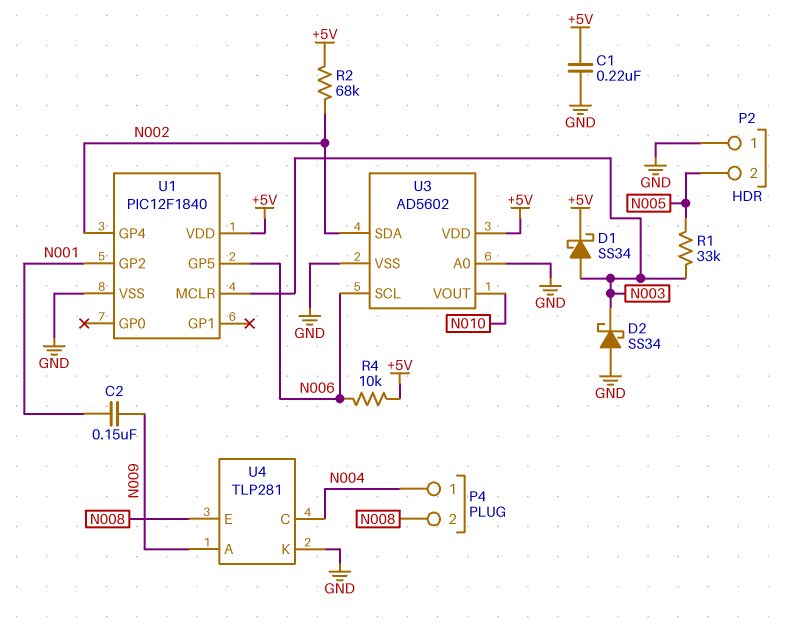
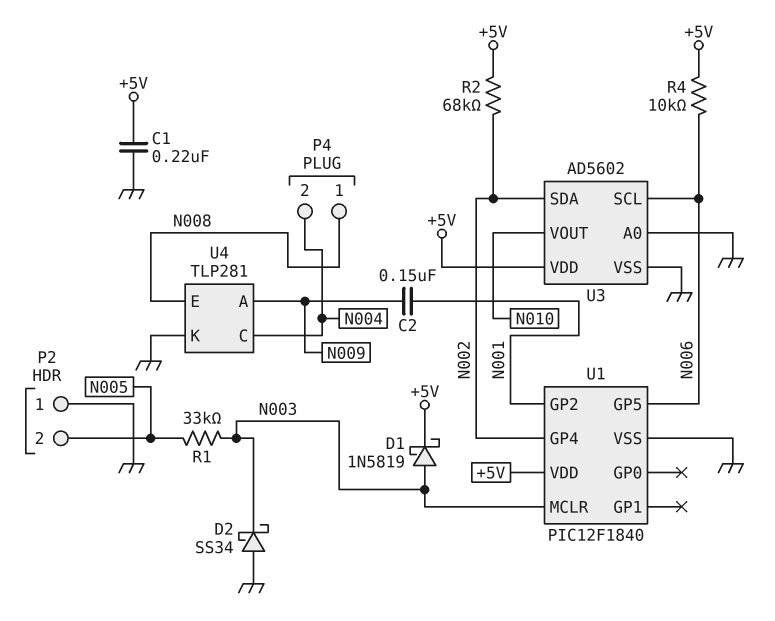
D1: schottky SS34 (A N003, K +5V) -> schottky 1N5819 (A N003, K +5V)
P4 pin 1: N004 -> N008
P4 pin 2: N008 -> N004

